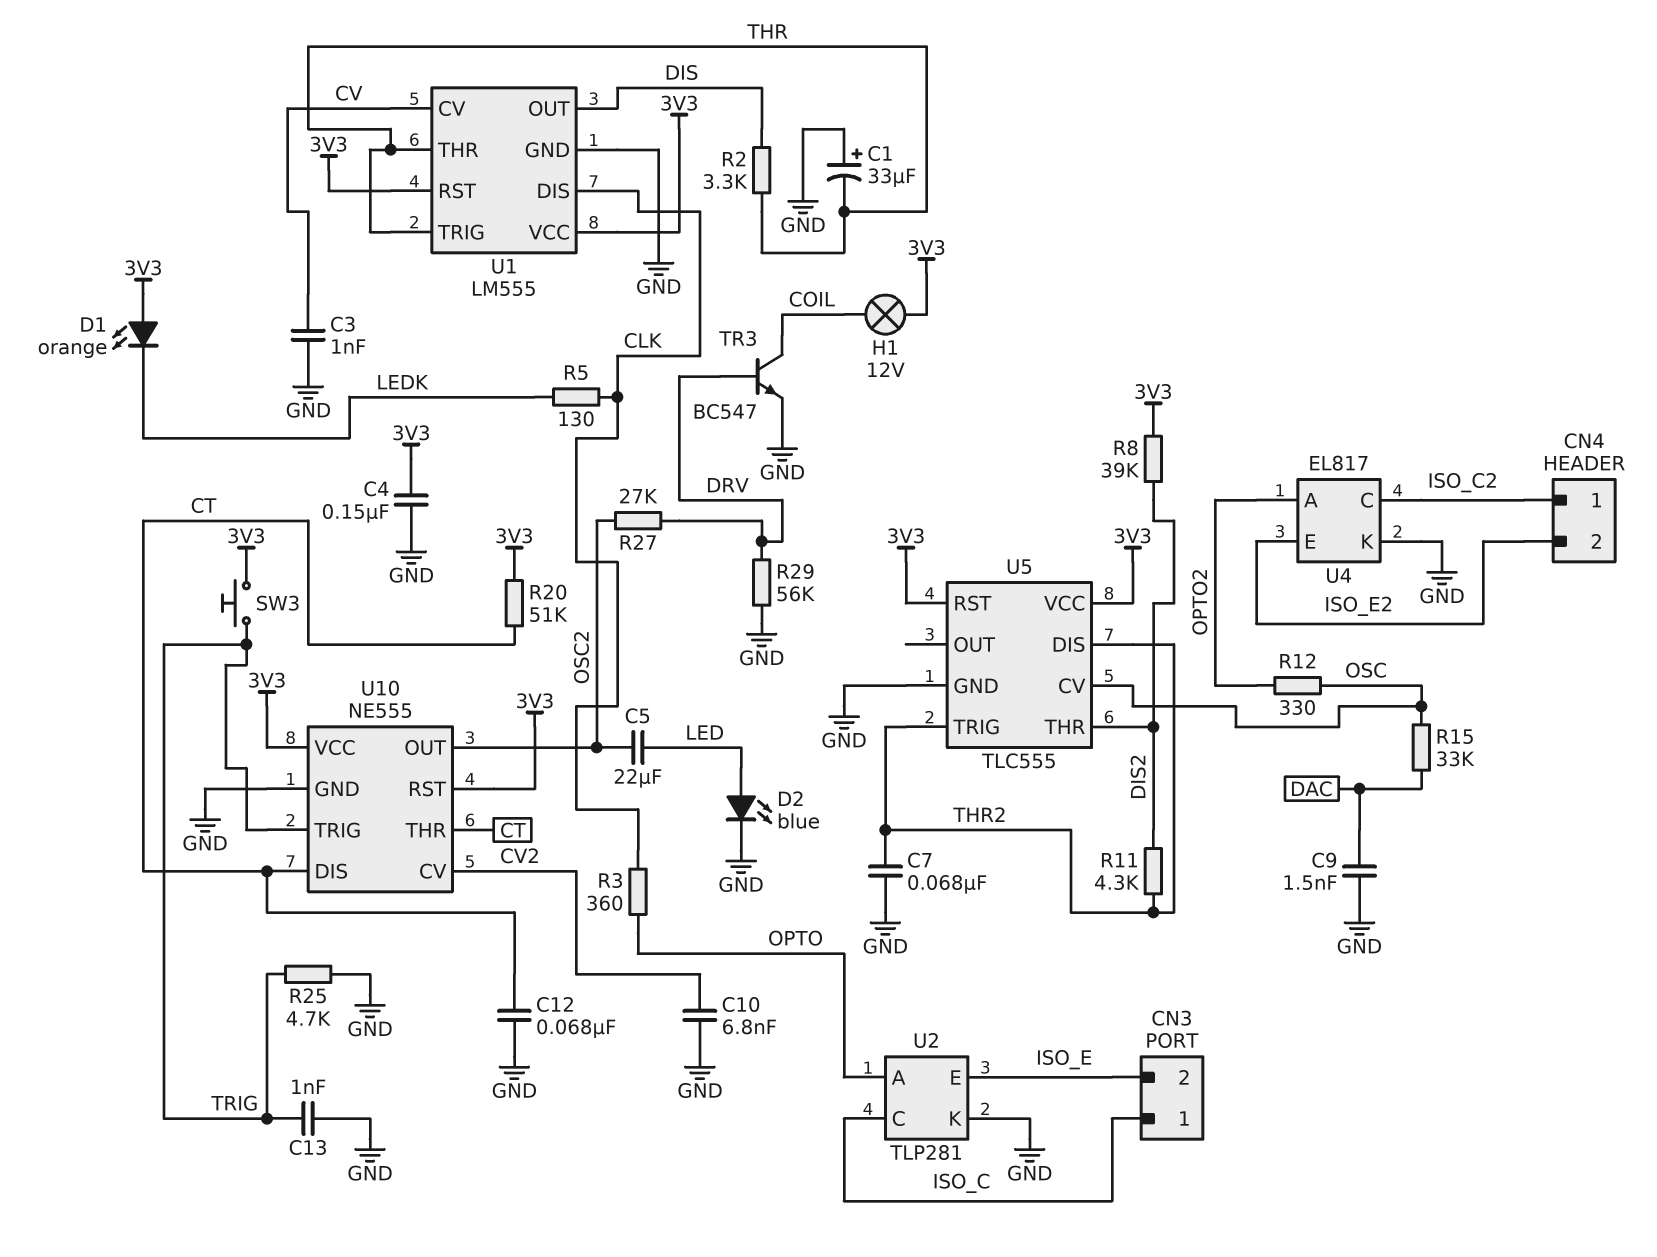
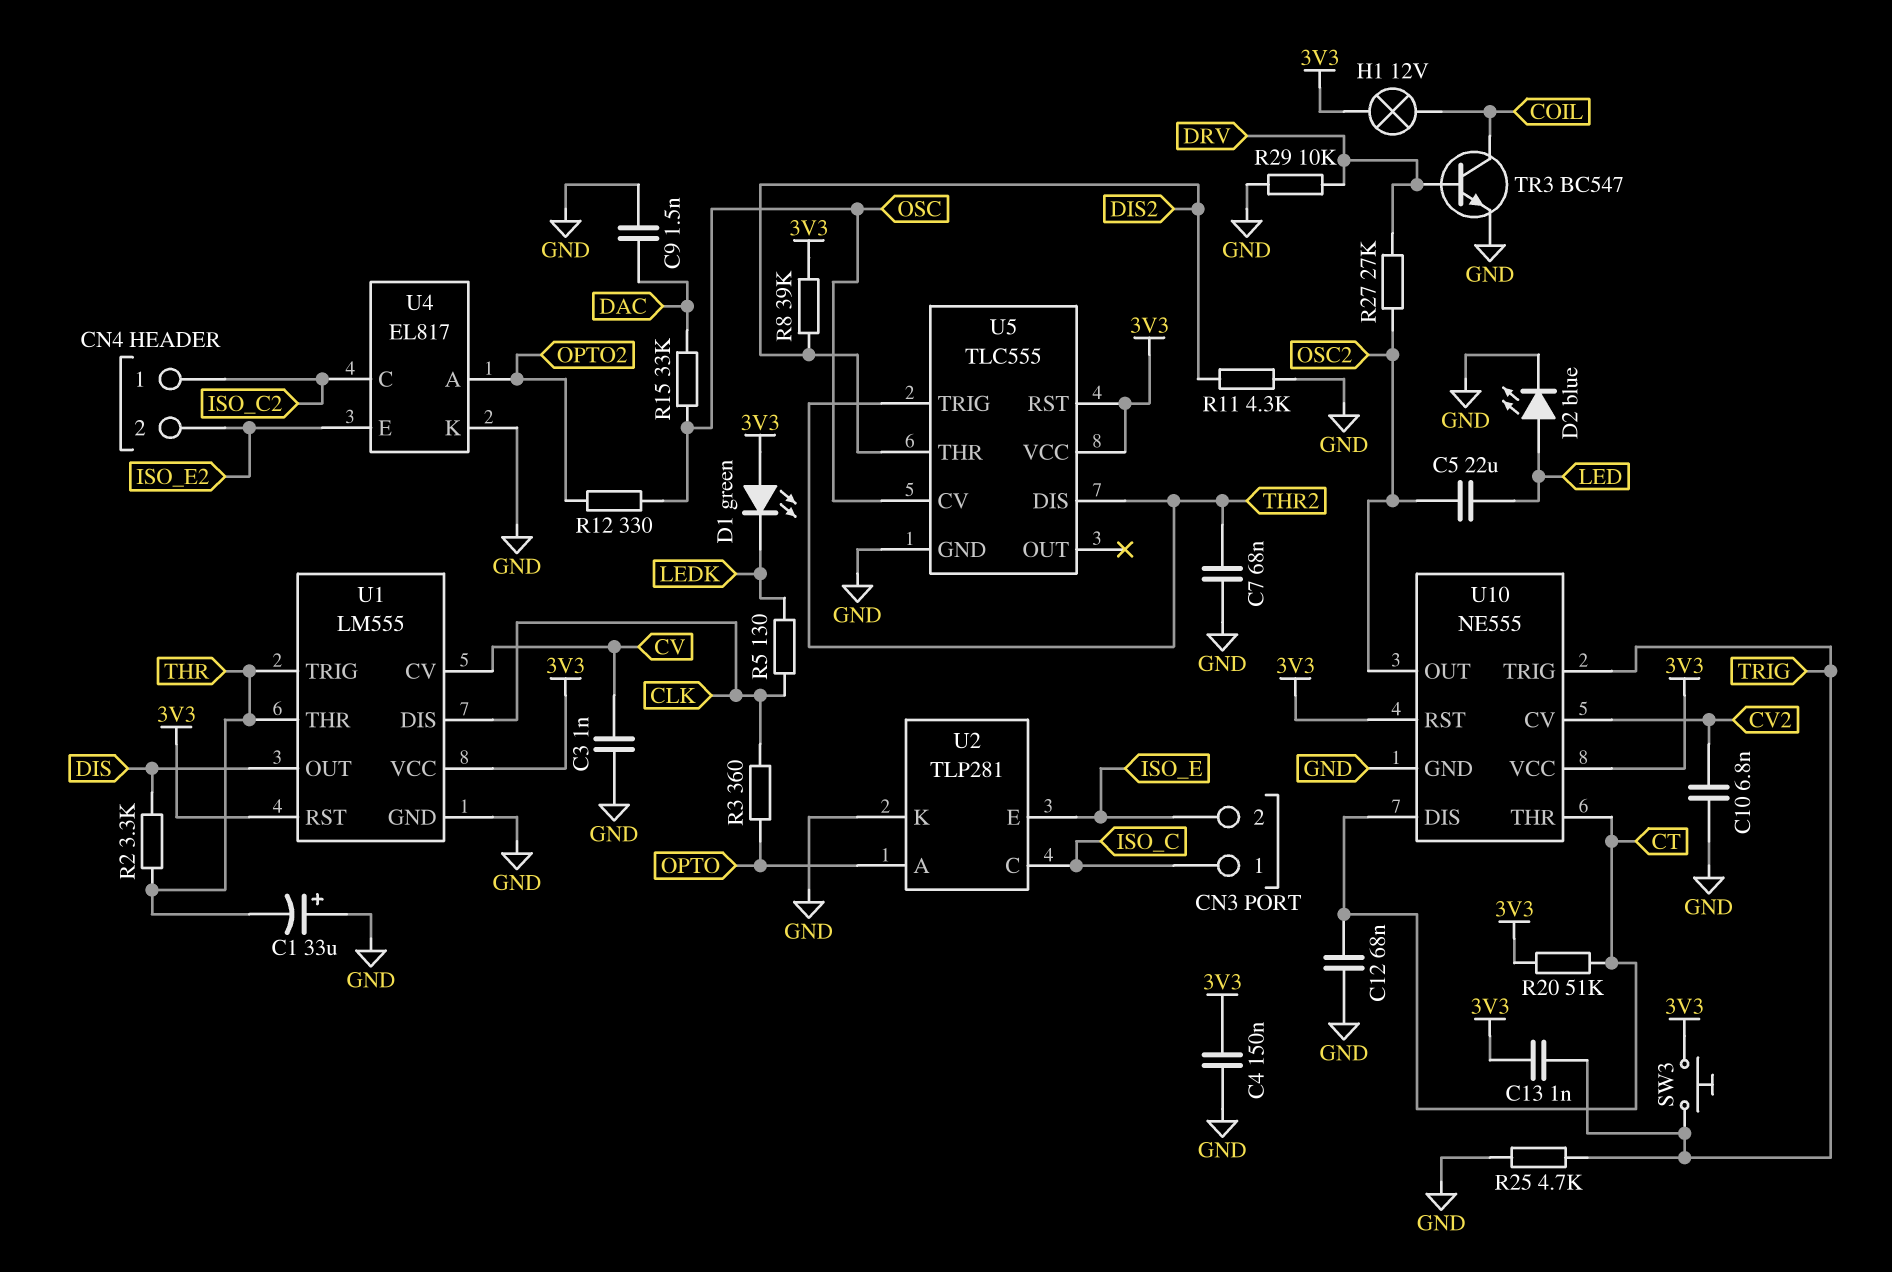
C13: 1nF (GND, TRIG) -> 1nF (3V3, TRIG)
D1: LED orange (A 3V3, K LEDK) -> LED green (A 3V3, K LEDK)
R11: 4.3k (DIS2, THR2) -> 4.3k (DIS2, GND)
R29: 56k (DRV, GND) -> 10k (DRV, GND)

